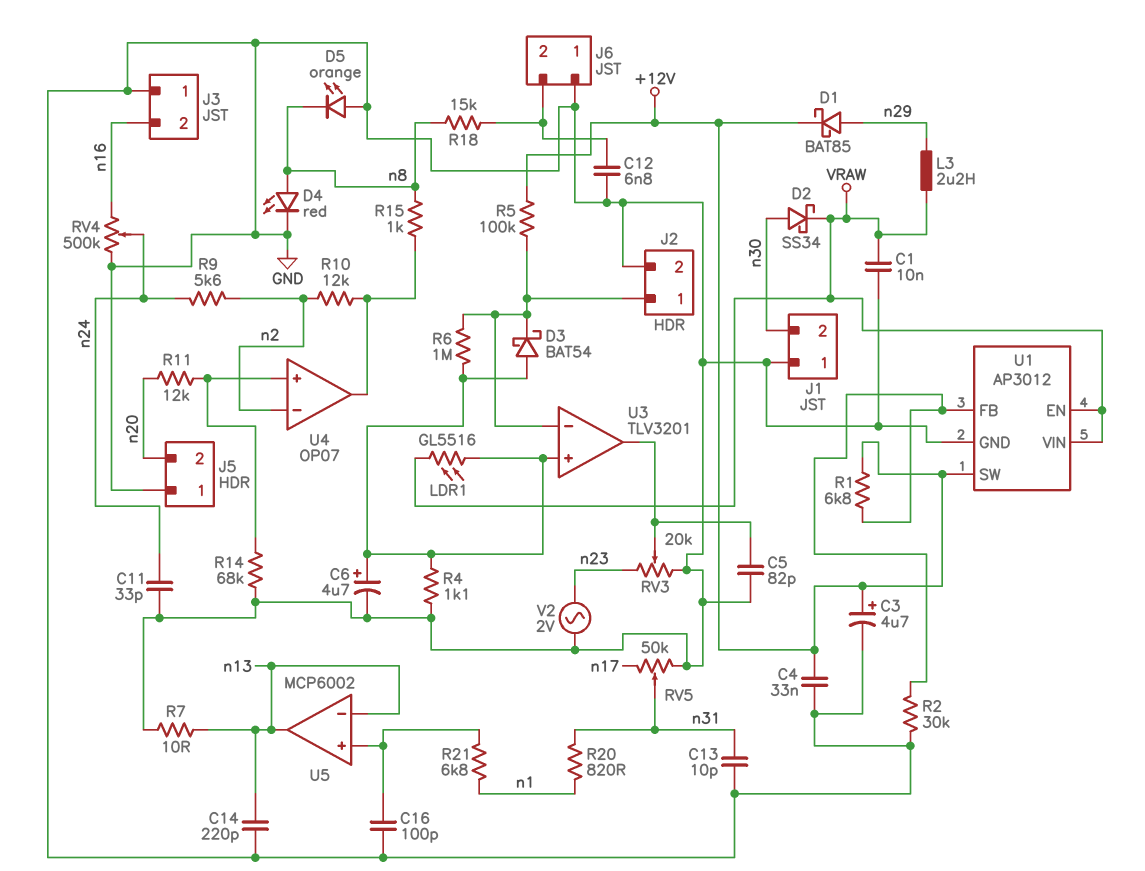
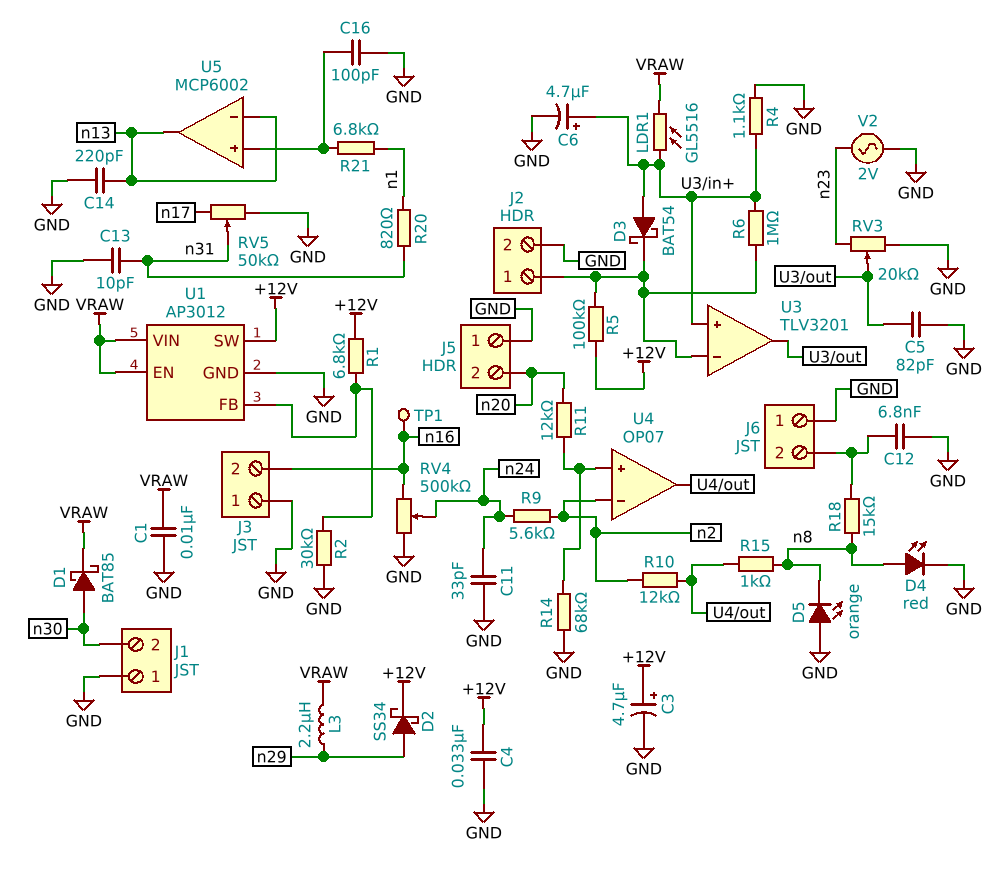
D1: schottky BAT85 (A n29, K +12V) -> schottky BAT85 (A n30, K VRAW)
D2: schottky SS34 (A n30, K VRAW) -> schottky SS34 (A n29, K +12V)
R7: 10 (GND, n13) -> none
TP1: none -> test point (n16)

